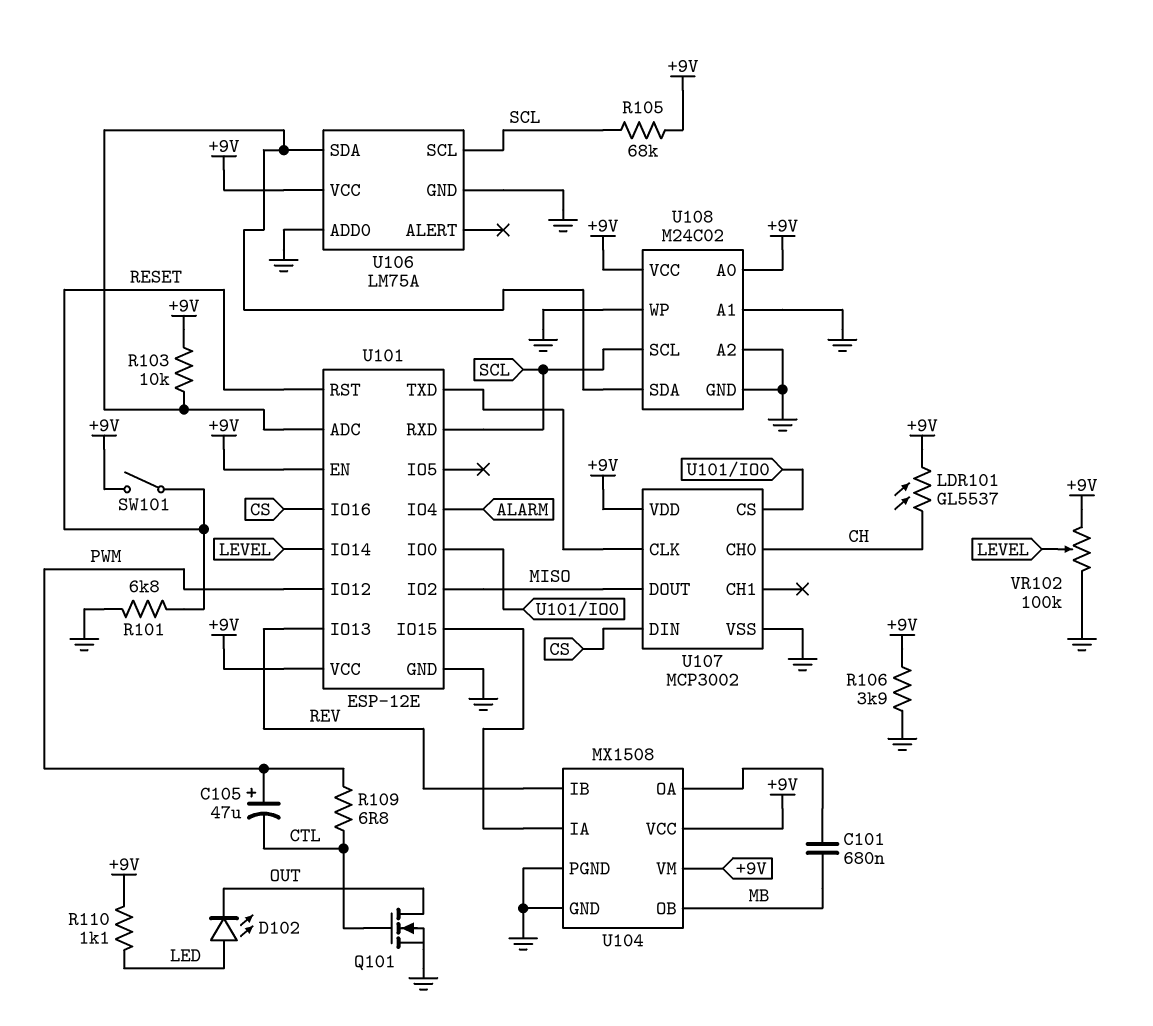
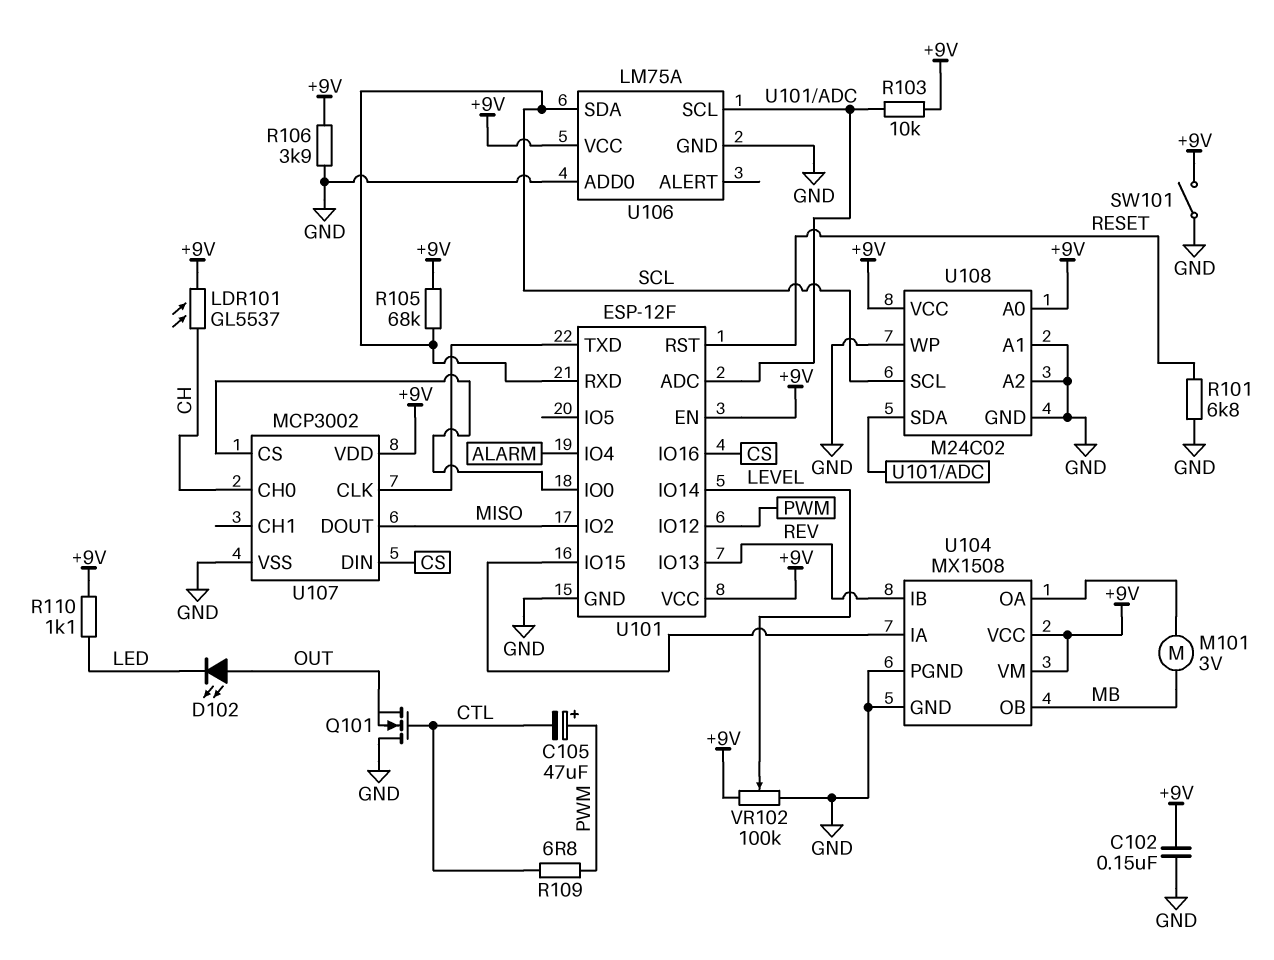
C101: 680nF (MB, U104/OA) -> none
C102: none -> 150nF (+9V, GND)
D102: LED (A LED, K OUT) -> LED (A OUT, K LED)
M101: none -> motor 3V (MB, U104/OA)
Q101: NMOS (G CTL, D OUT, S GND) -> NMOS (G CTL, D GND, S OUT)
SW101: switch (+9V, RESET) -> switch (+9V, GND)
U101: ESP-12E -> ESP-12F
U106 pin SCL: SCL -> U101/ADC
U106 pin SDA: U101/ADC -> SCL

